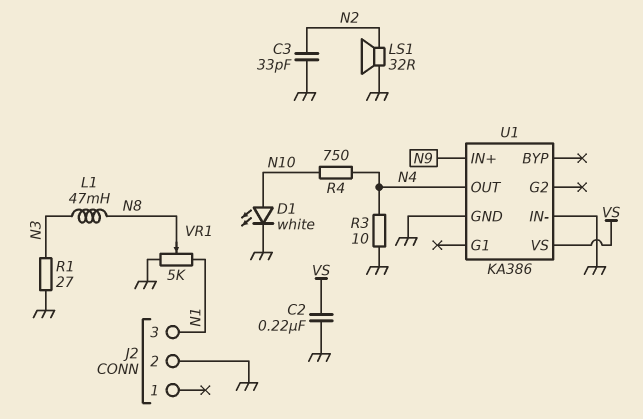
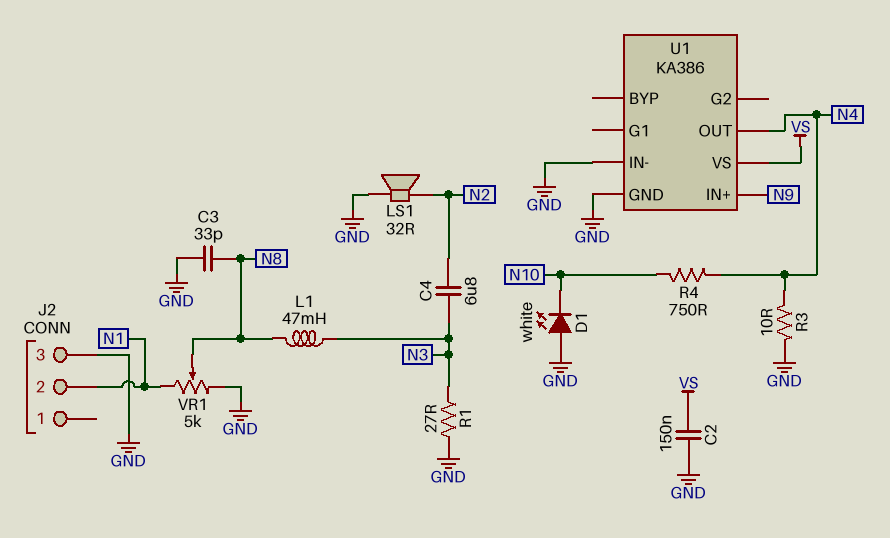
C2: 220nF (GND, VS) -> 150nF (GND, VS)
C3: 33pF (GND, N2) -> 33pF (GND, N8)
C4: none -> 6.8uF (N2, N3)
D1: LED white (A N10, K GND) -> LED white (A GND, K N10)
J2 pin 2: GND -> N1
J2 pin 3: N1 -> GND

